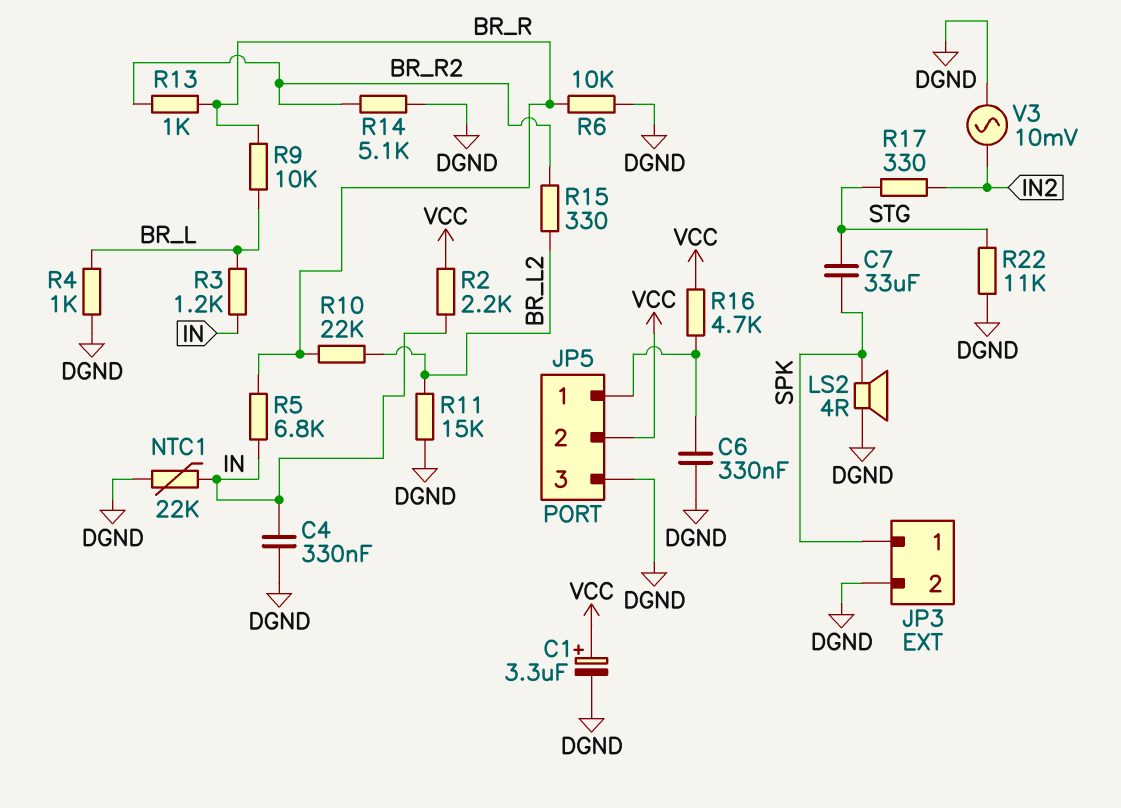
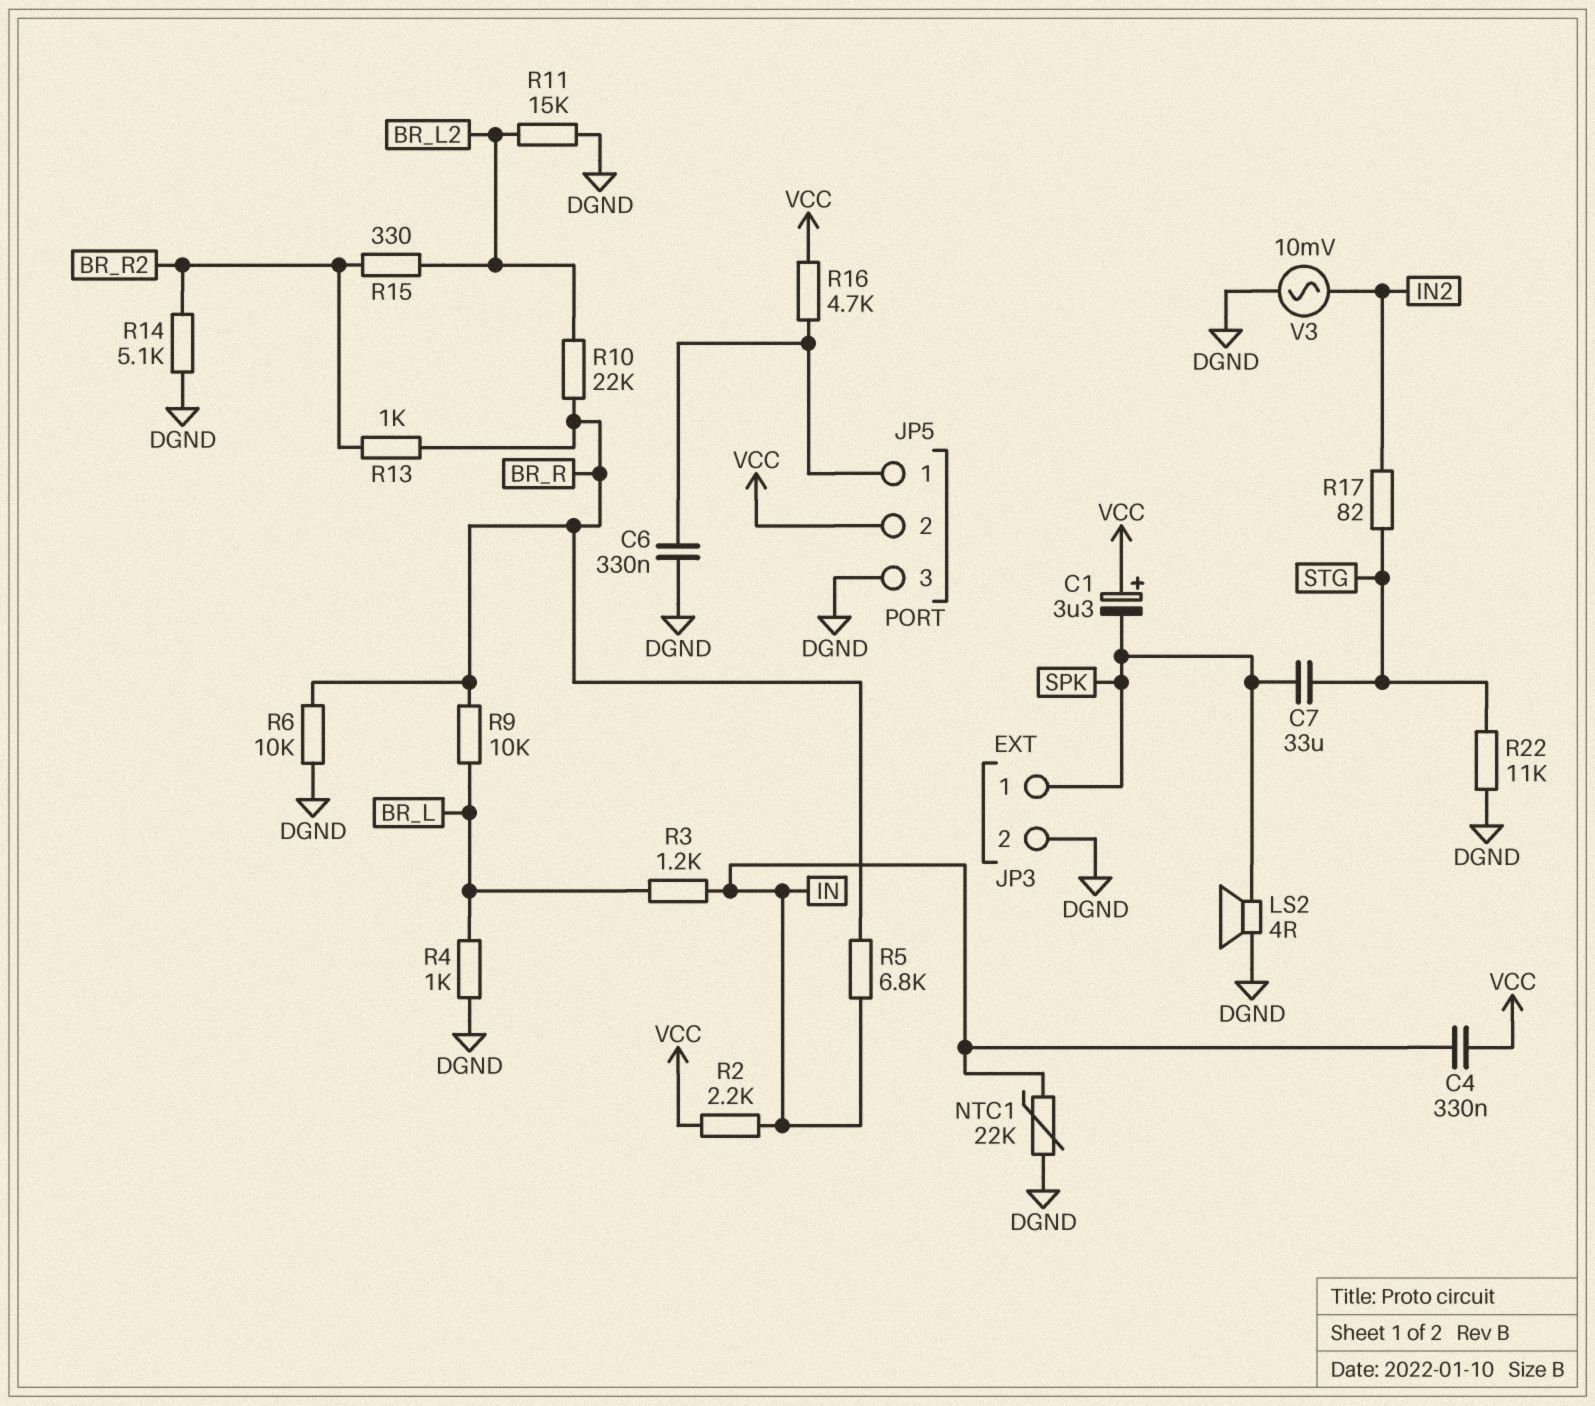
C1: 3.3uF (plus VCC, minus DGND) -> 3.3uF (plus VCC, minus SPK)
C4: 330nF (DGND, IN) -> 330nF (IN, VCC)
R17: 330 (IN2, STG) -> 82 (IN2, STG)

